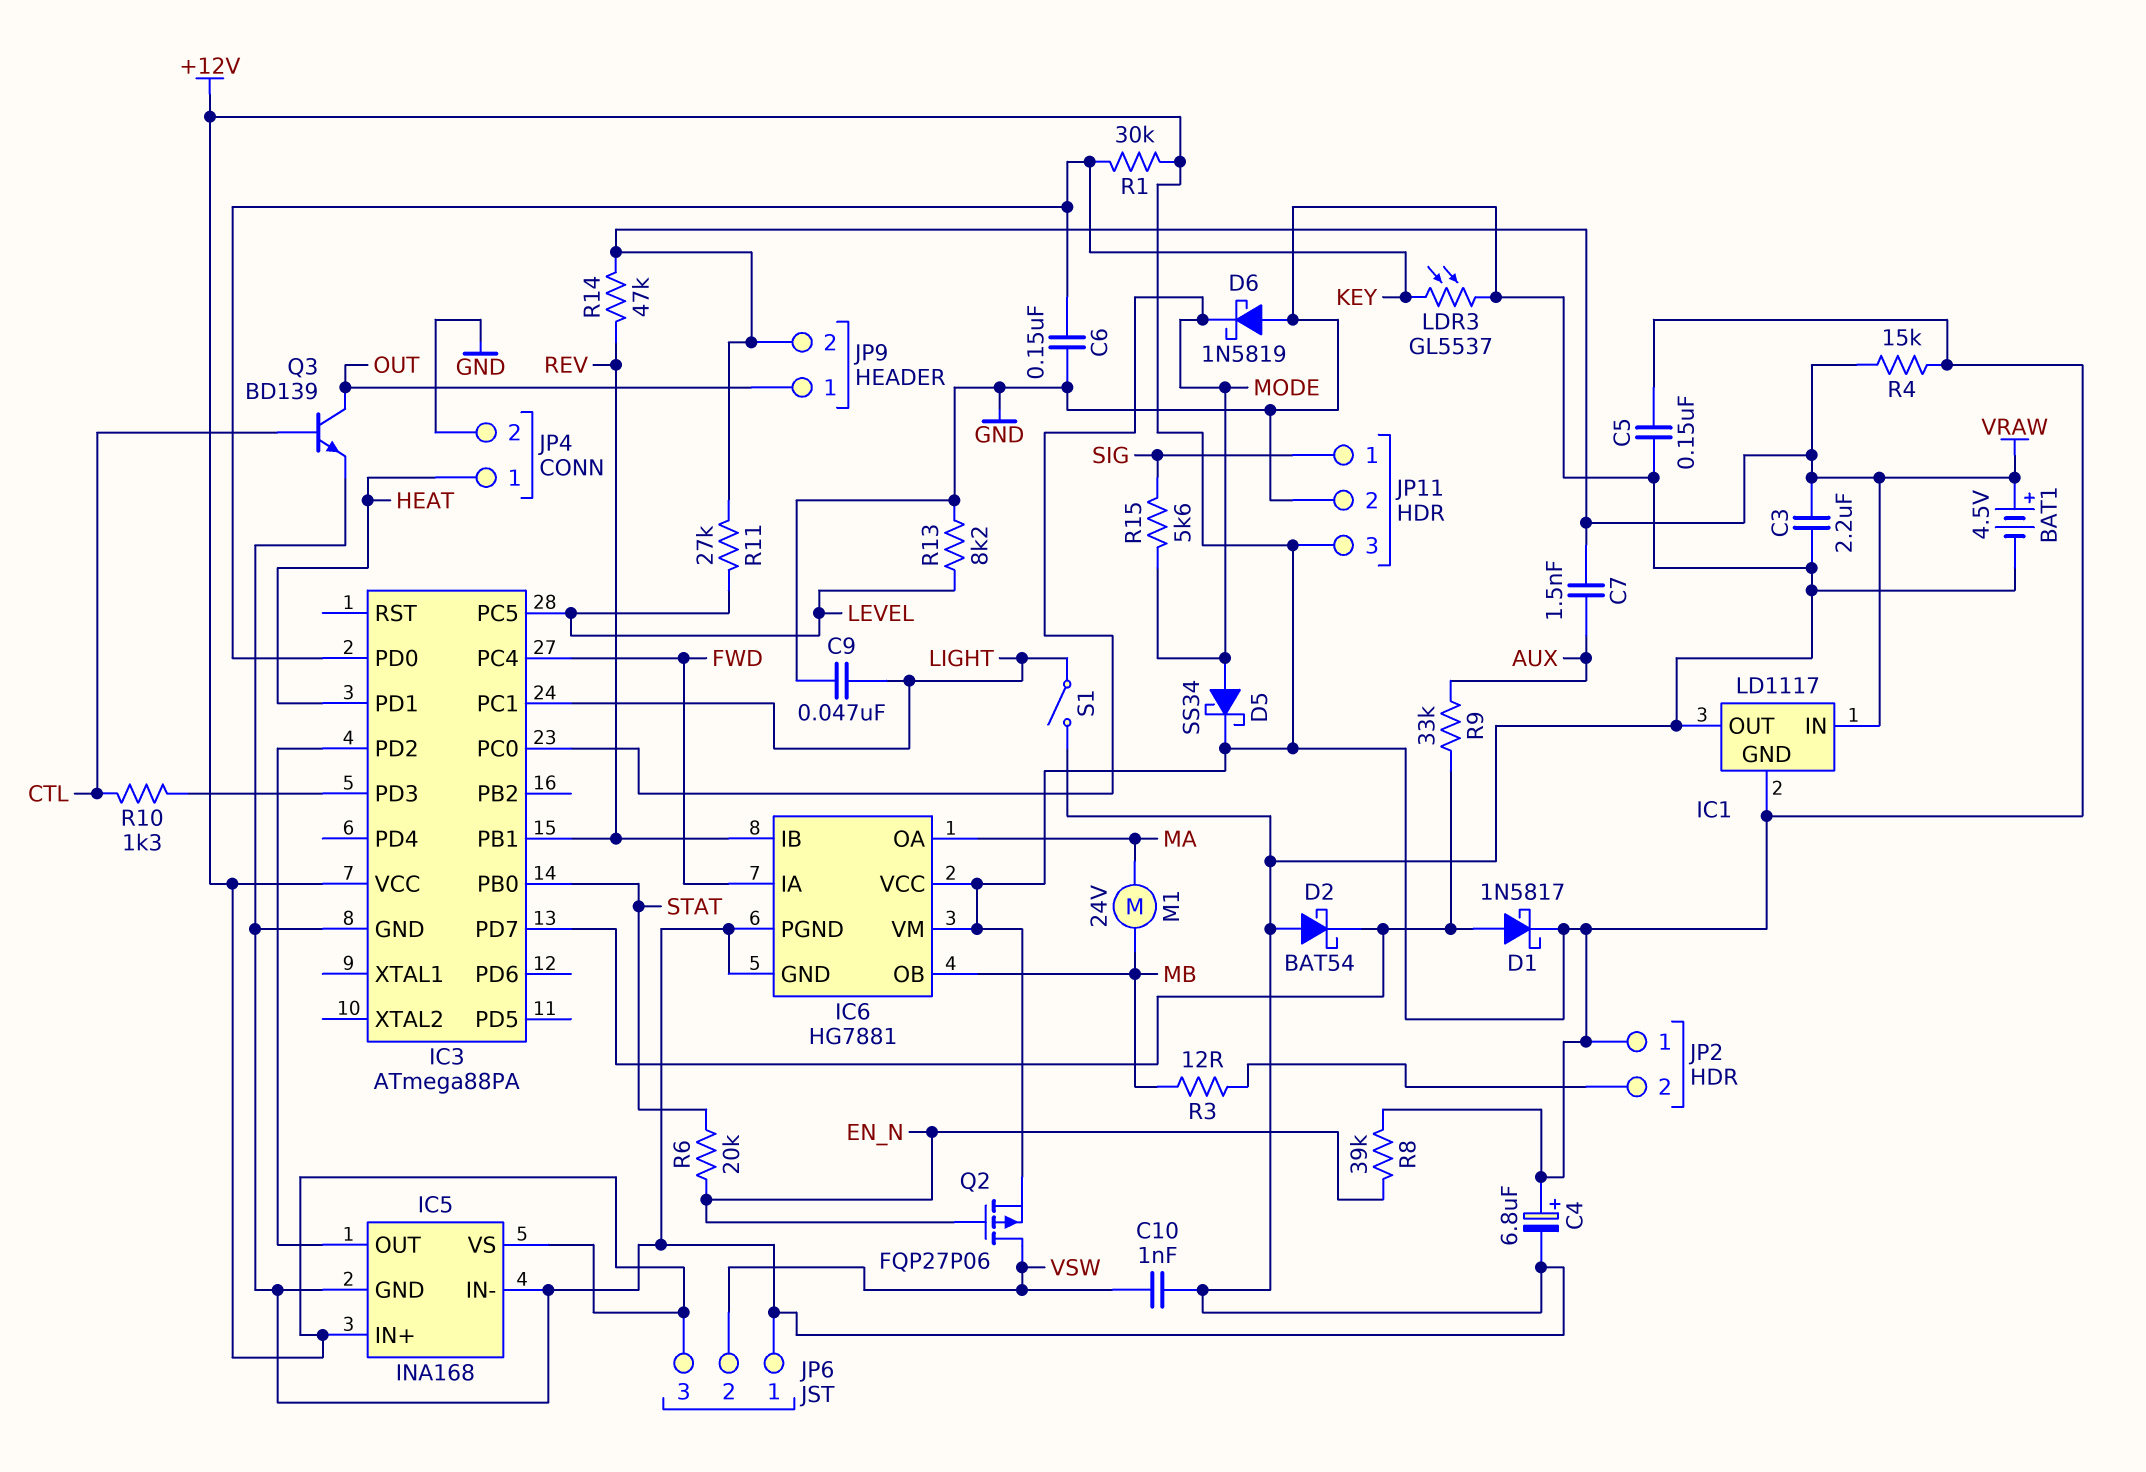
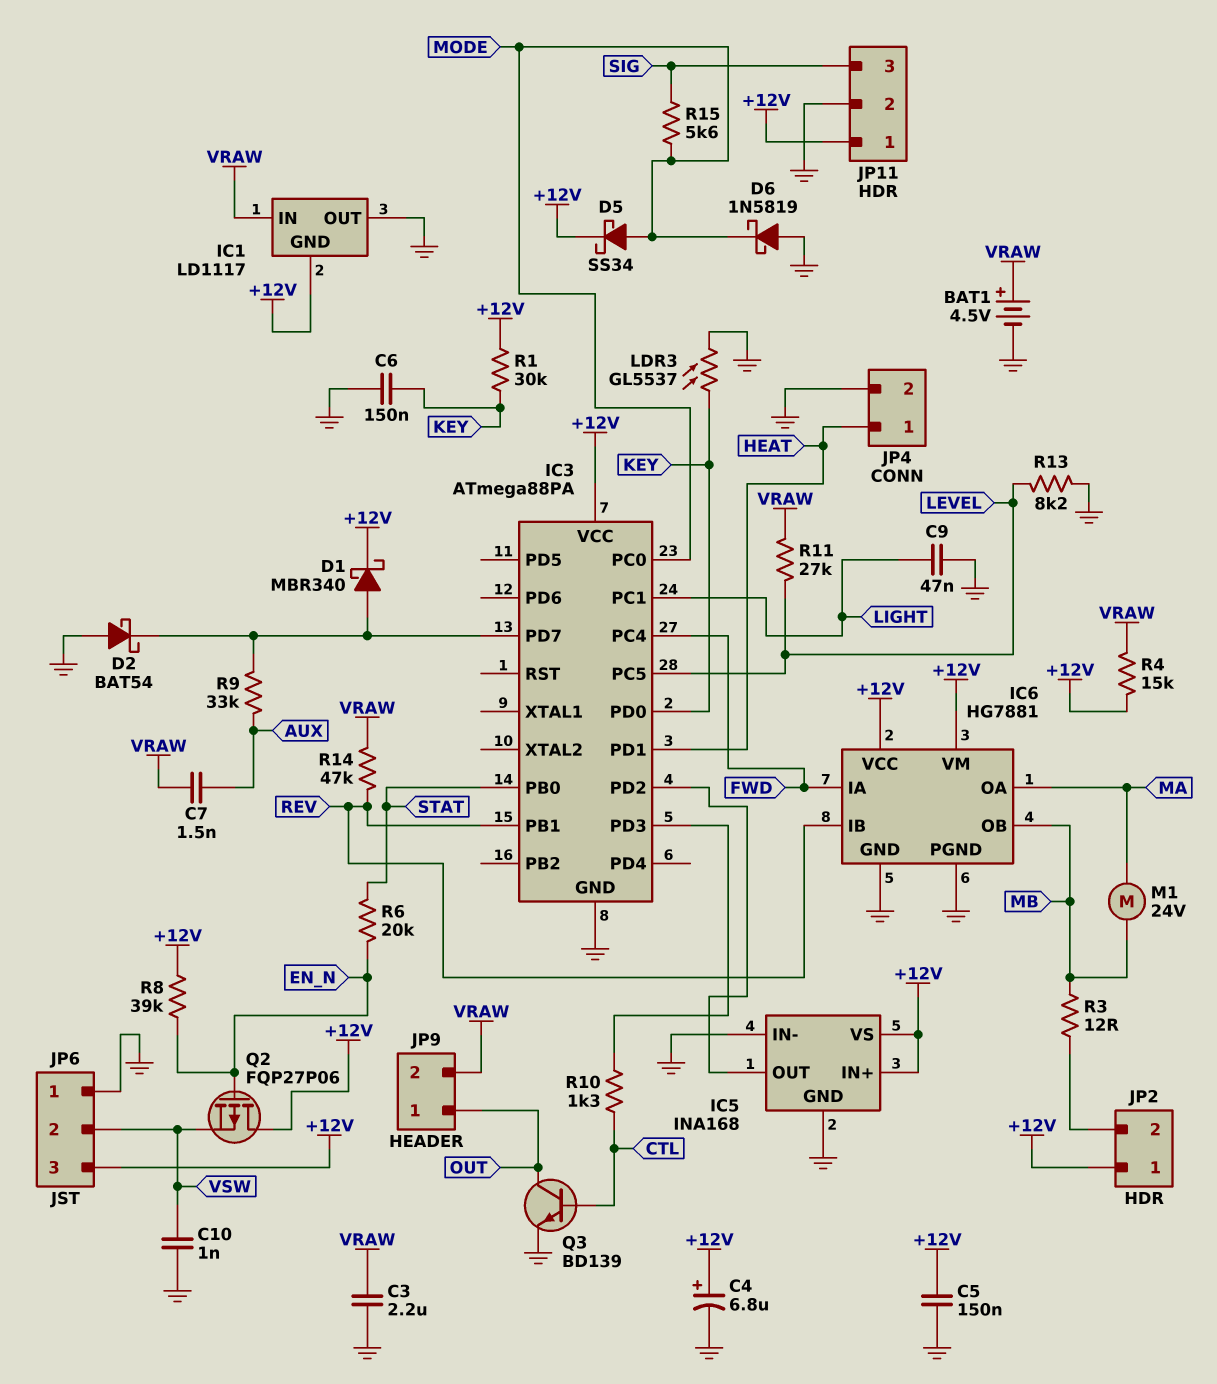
D1: schottky 1N5817 (A IC3/PD7, K +12V) -> schottky MBR340 (A IC3/PD7, K +12V)
JP11 pin 1: SIG -> +12V
JP11 pin 3: +12V -> SIG
Q2: PMOS FQP27P06 (G EN_N, D VSW, S +12V) -> PMOS FQP27P06 (G EN_N, D +12V, S VSW)
S1: switch (GND, LIGHT) -> none

